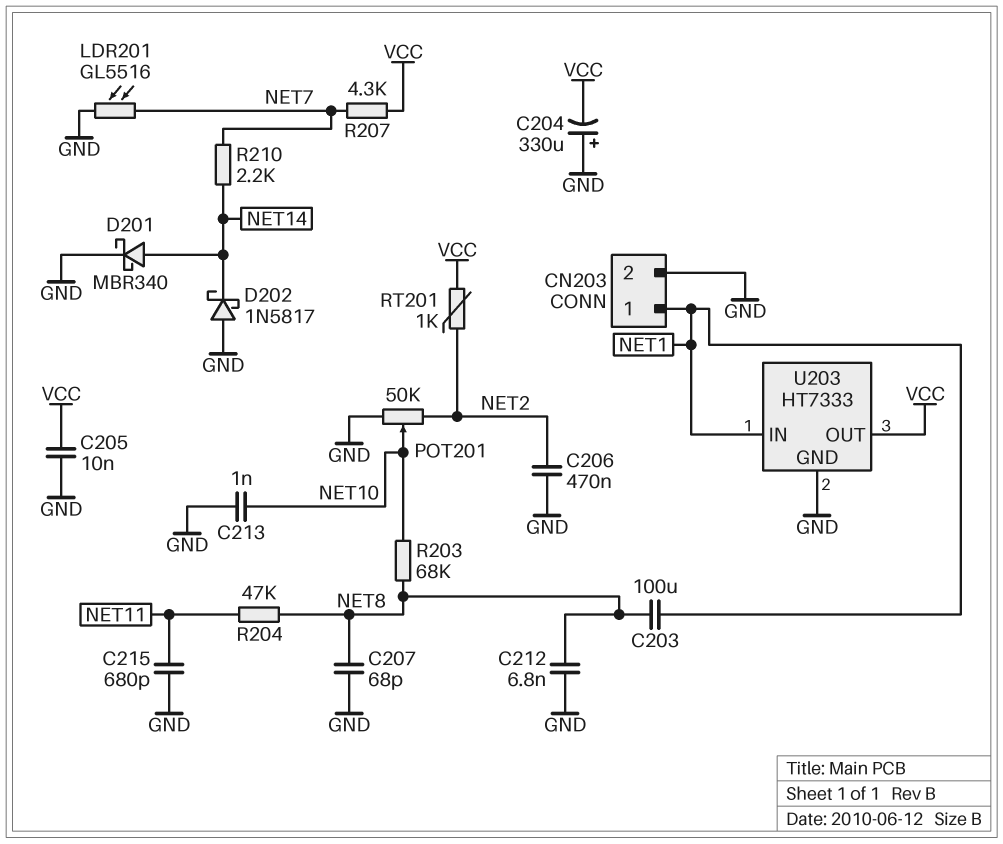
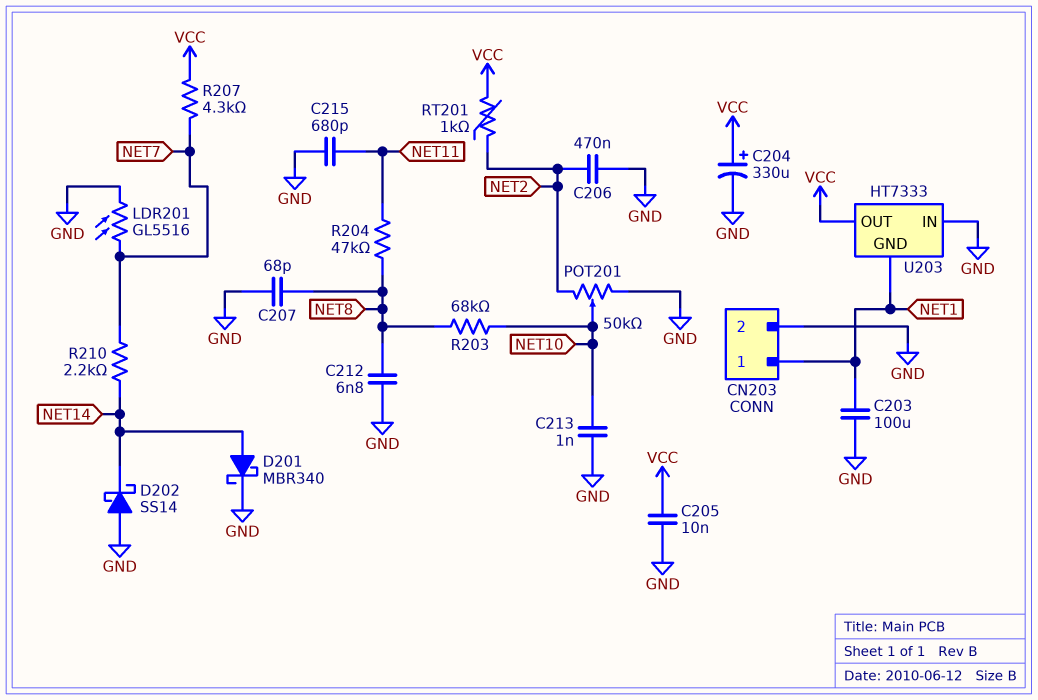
C203: 100uF (NET1, NET8) -> 100uF (GND, NET1)
C204: 330uF (plus GND, minus VCC) -> 330uF (plus VCC, minus GND)
D202: schottky 1N5817 (A GND, K NET14) -> schottky SS14 (A GND, K NET14)
U203 pin GND: GND -> NET1
U203 pin IN: NET1 -> GND

